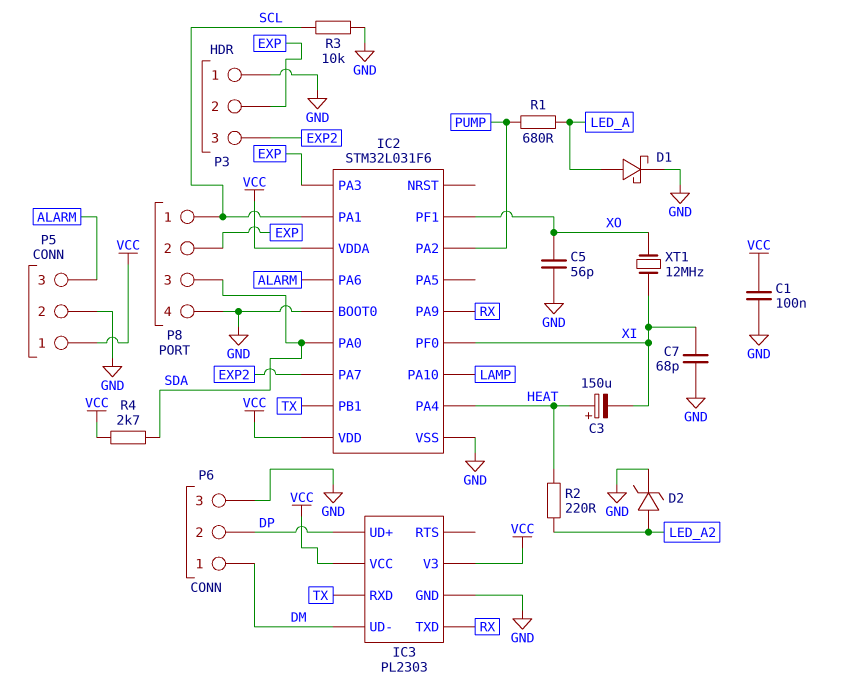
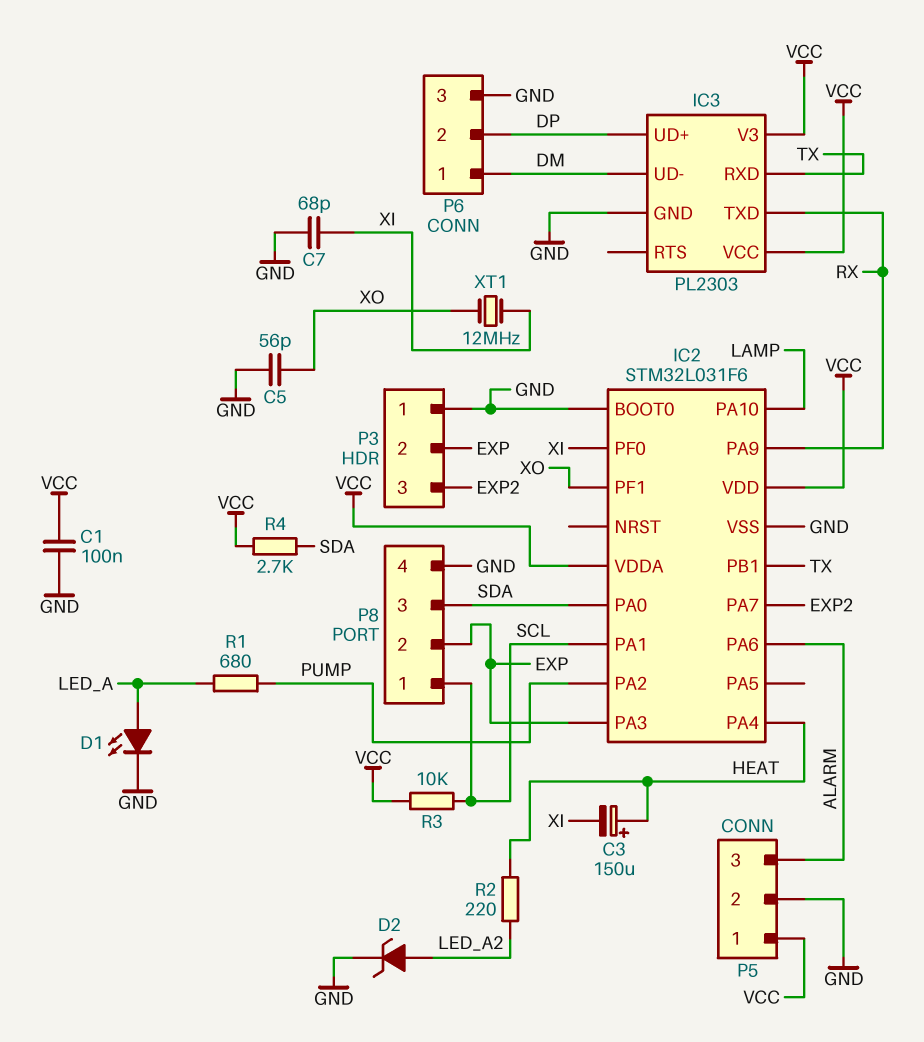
D1: schottky (A LED_A, K GND) -> LED (A LED_A, K GND)
R3: 10k (GND, SCL) -> 10k (SCL, VCC)

